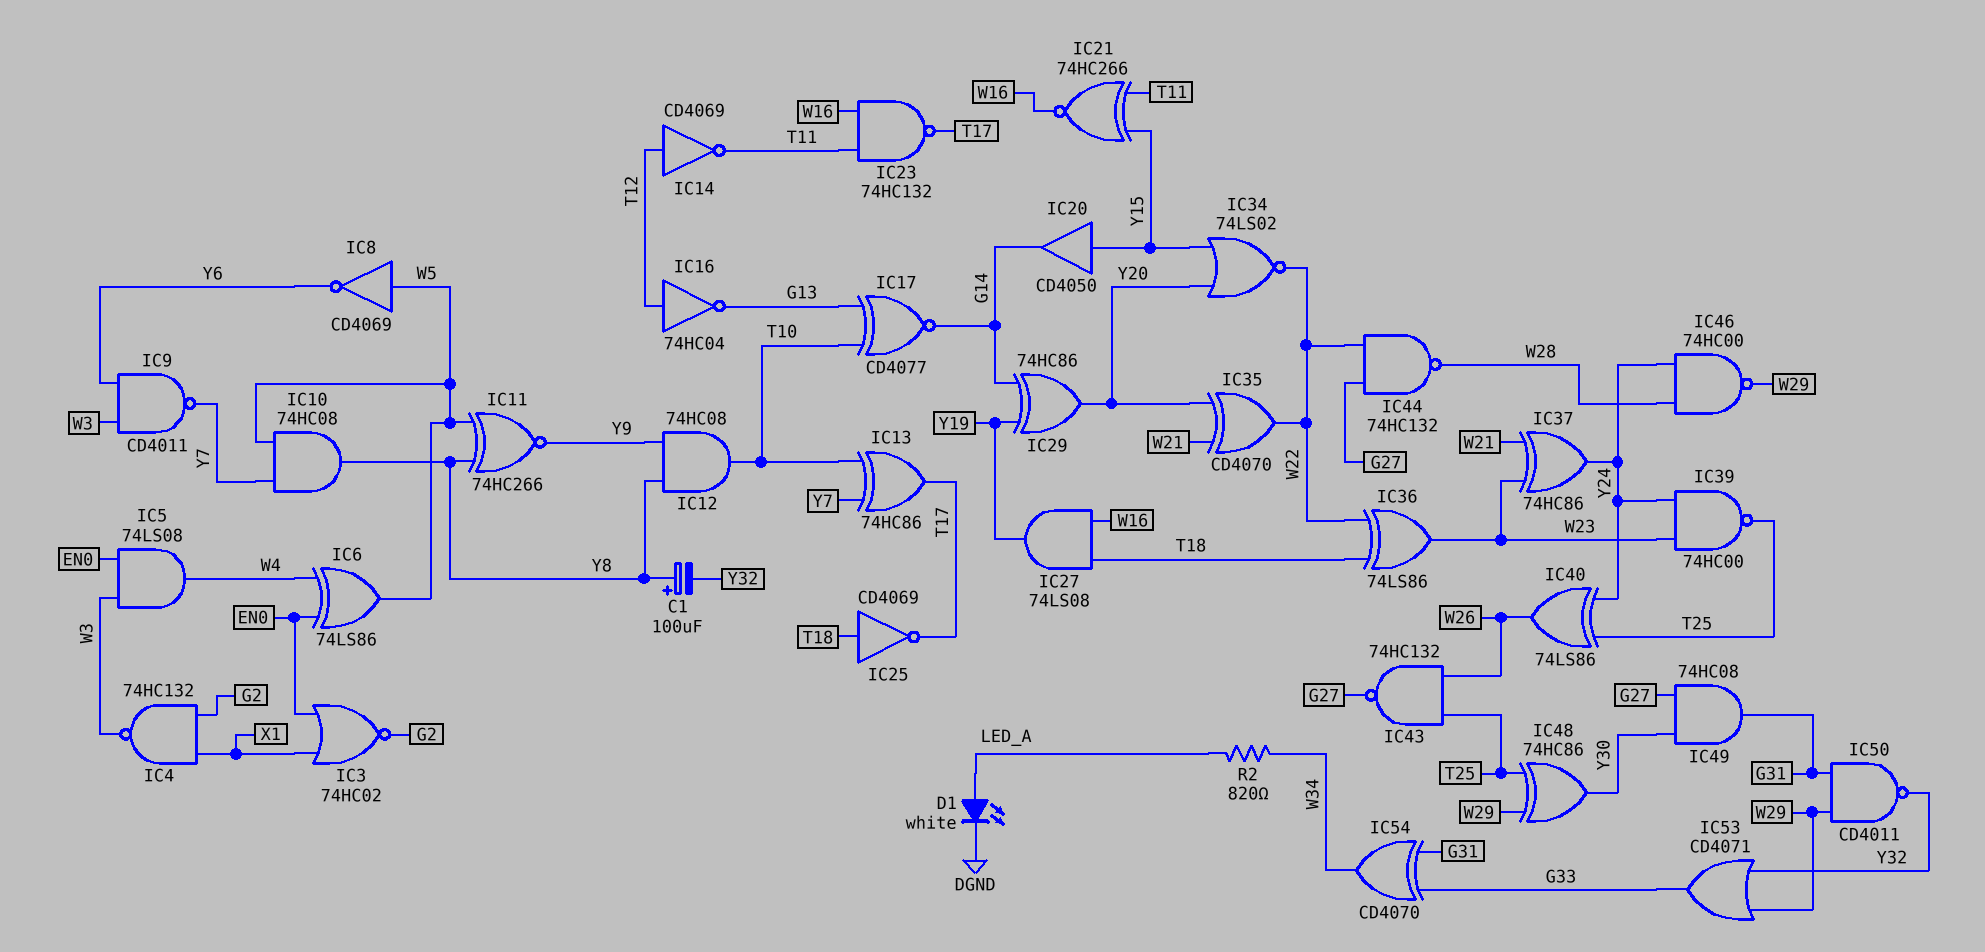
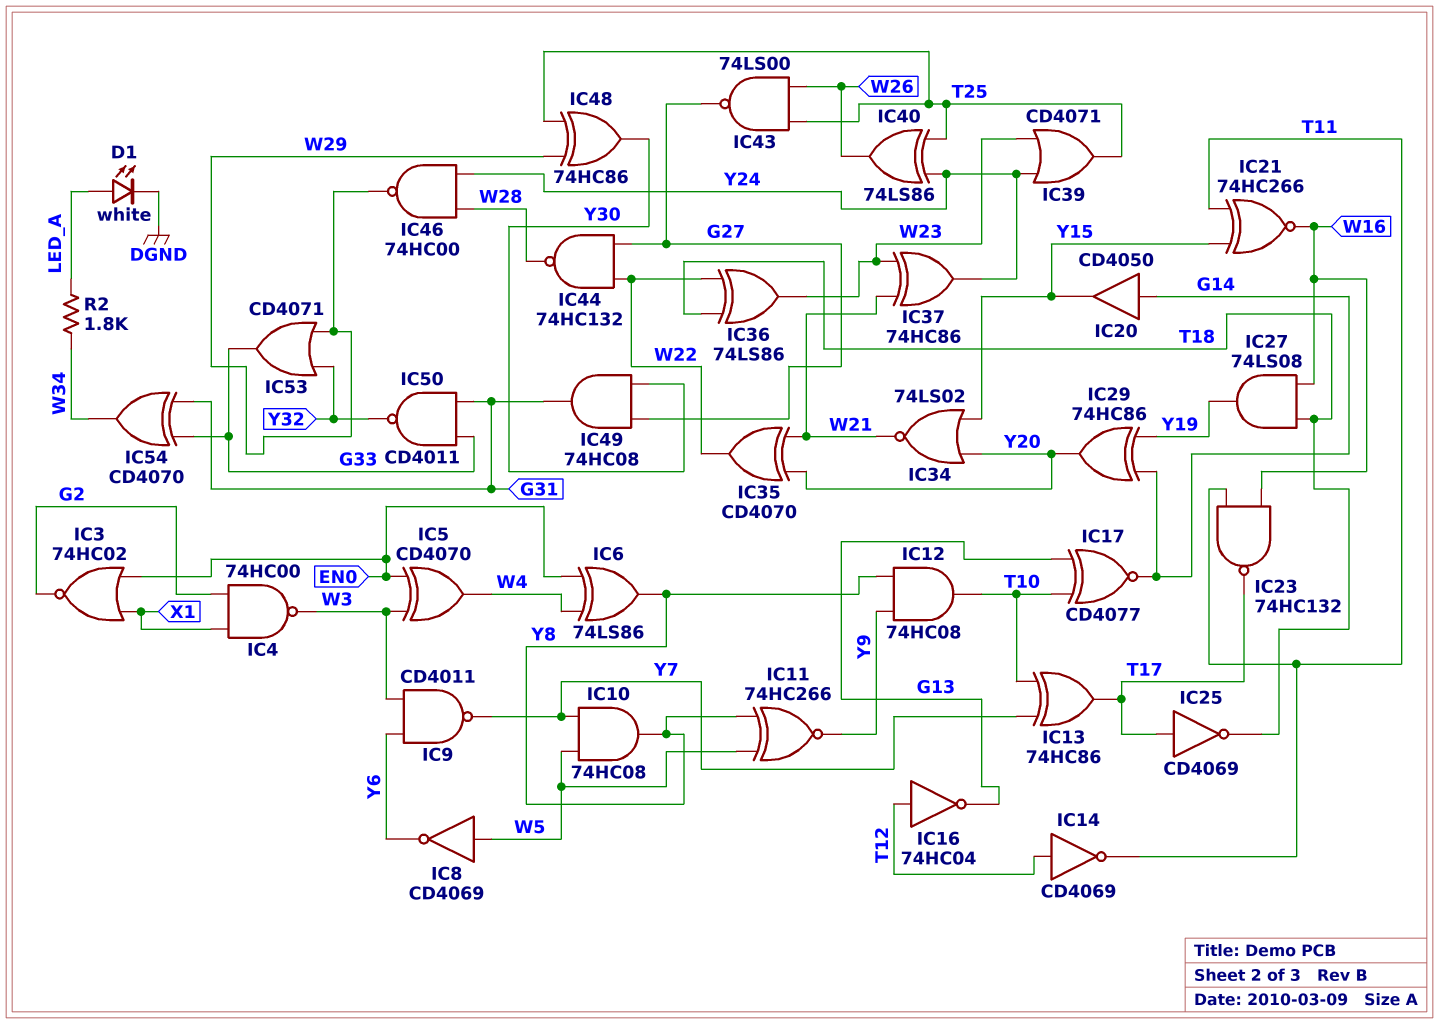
C1: 100uF (plus Y8, minus Y32) -> none
IC4: NAND 74HC132 (in G2, in X1, out W3) -> NAND 74HC00 (in G2, in X1, out W3)
IC5: AND 74LS08 (in EN0, in W3, out W4) -> XOR CD4070 (in EN0, in W3, out W4)
IC6: XOR 74LS86 (in EN0, in W4, out W5) -> XOR 74LS86 (in EN0, in W4, out Y8)
IC20: buffer CD4050 (in Y15, out G14) -> buffer CD4050 (in G14, out Y15)
IC25: NOT CD4069 (in T18, out T17) -> NOT CD4069 (in T17, out T18)
IC34: NOR 74LS02 (in Y15, in Y20, out W22) -> NOR 74LS02 (in Y15, in Y20, out W21)
IC39: NAND 74HC00 (in W23, in Y24, out T25) -> OR CD4071 (in W23, in Y24, out T25)
IC43: NAND 74HC132 (in T25, in W26, out G27) -> NAND 74LS00 (in T25, in W26, out G27)
IC50: NAND CD4011 (in G31, in W29, out Y32) -> NAND CD4011 (in G31, in G33, out Y32)
R2: 820 (LED_A, W34) -> 1.8k (LED_A, W34)

